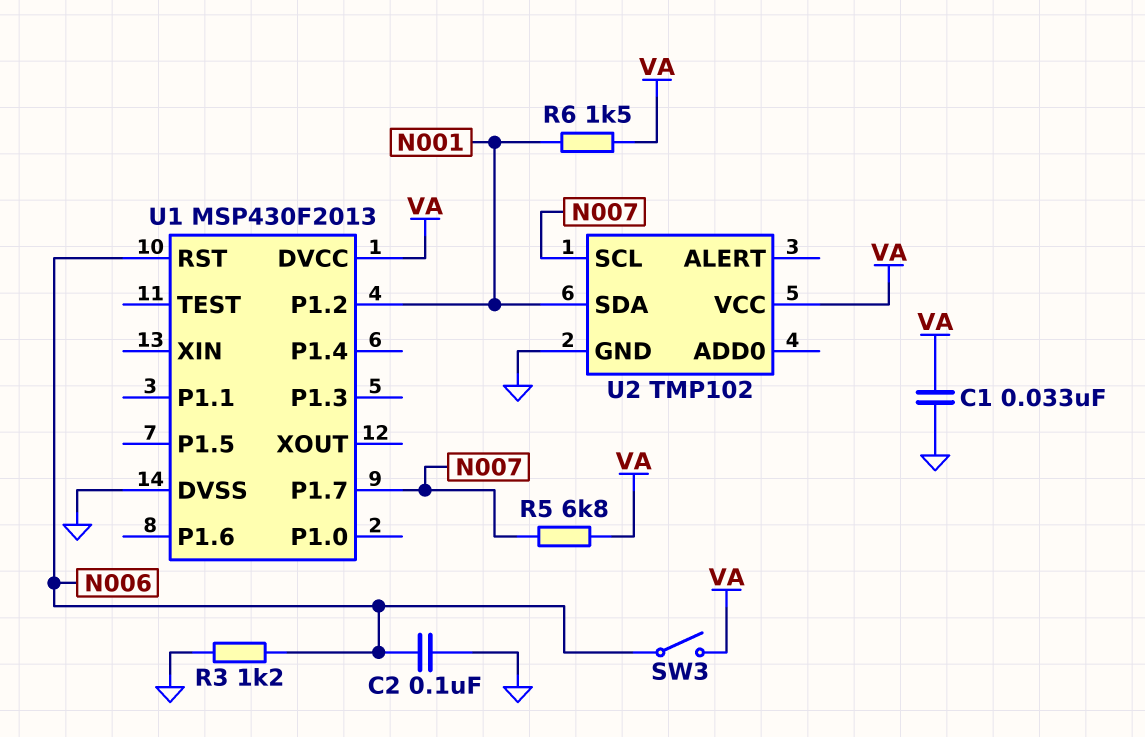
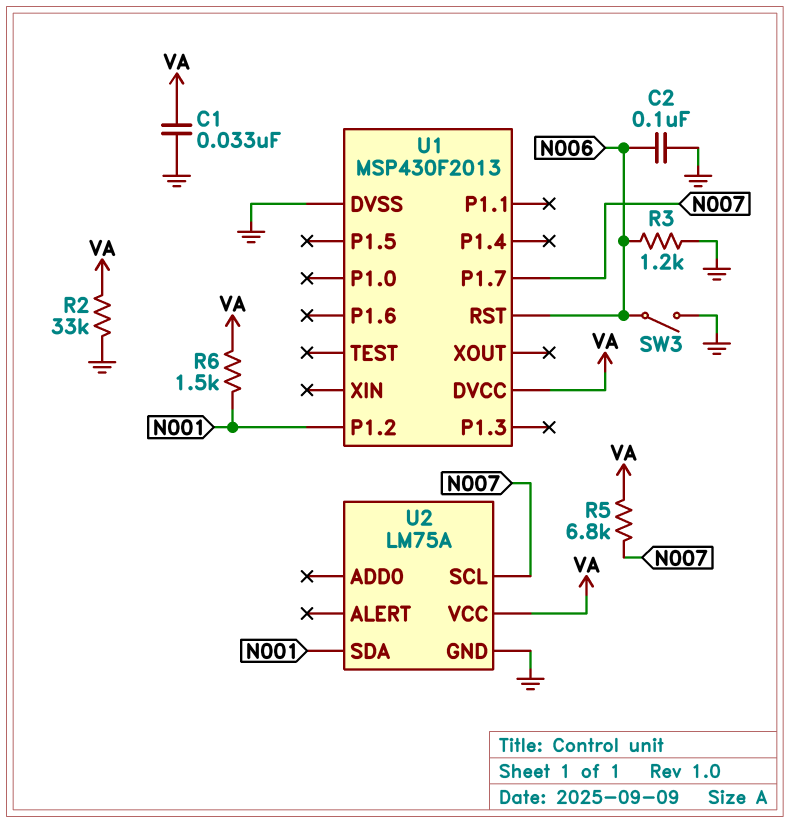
R2: none -> 33k (GND, VA)
SW3: switch (N006, VA) -> switch (GND, N006)
U2: TMP102 -> LM75A

